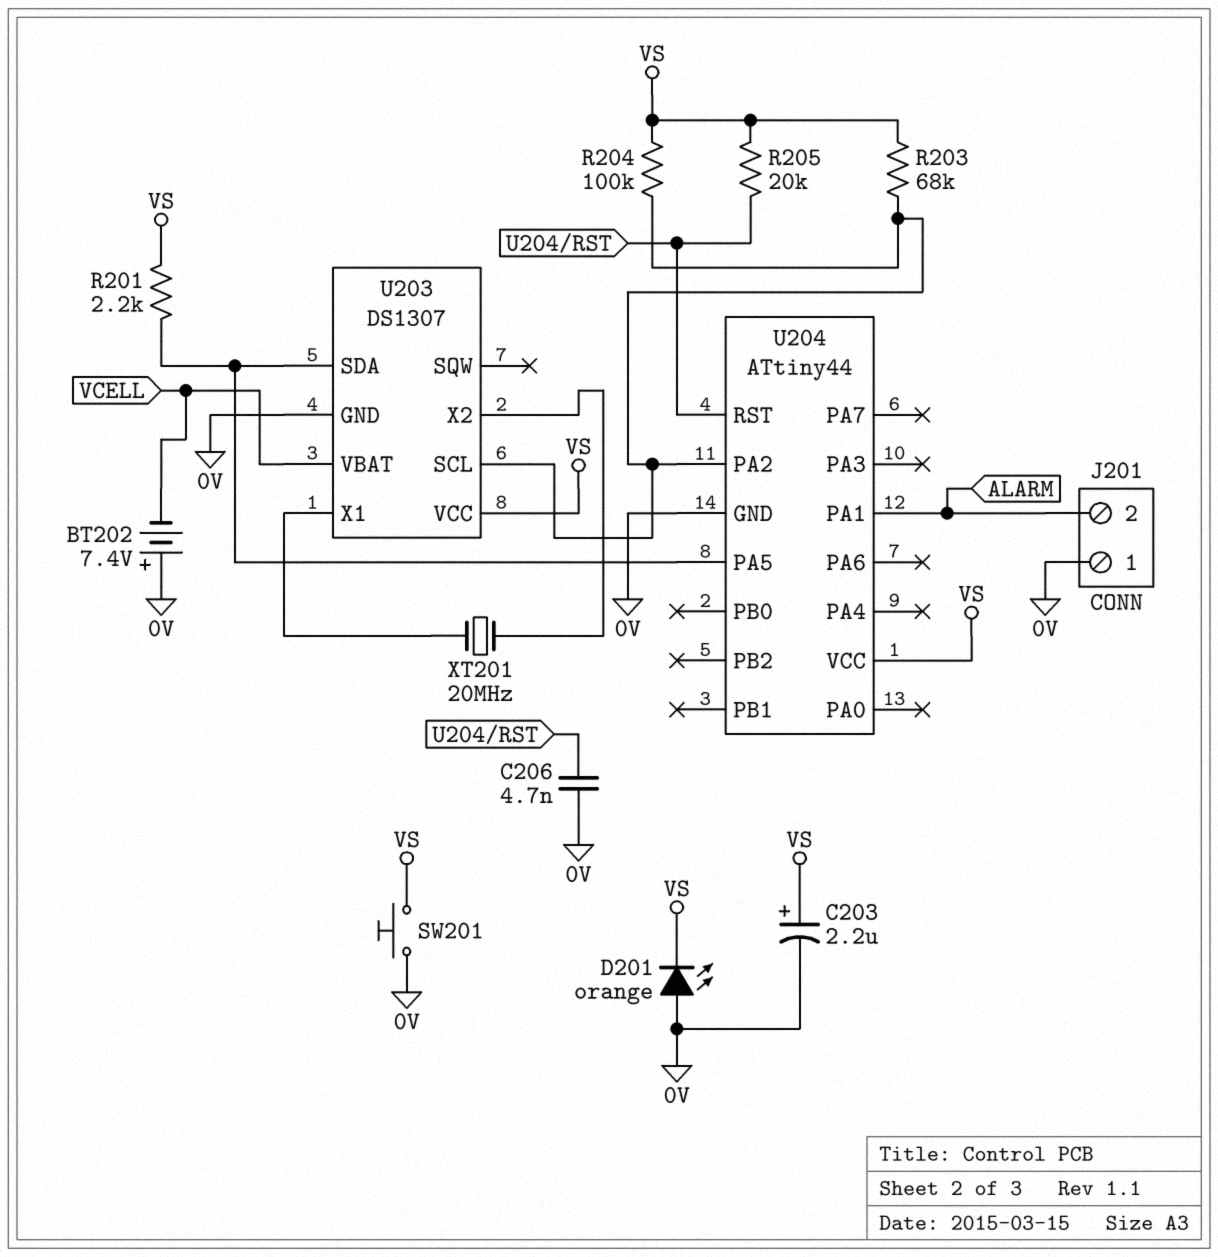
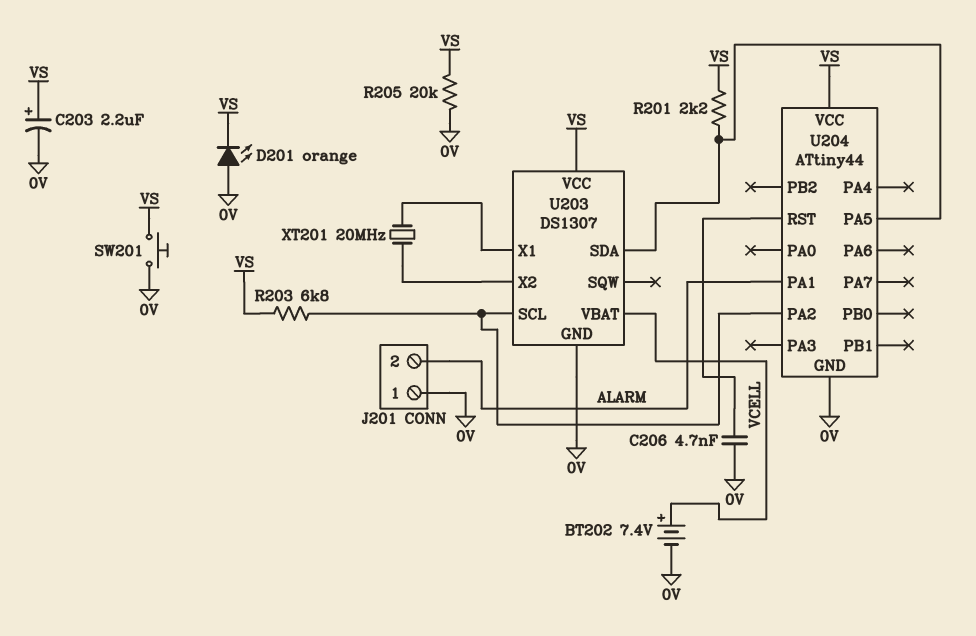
BT202: 7.4V (plus 0V, minus VCELL) -> 7.4V (plus VCELL, minus 0V)
R203: 68k (U203/SCL, VS) -> 6.8k (U203/SCL, VS)
R204: 100k (U203/SCL, VS) -> none
R205: 20k (U204/RST, VS) -> 20k (0V, VS)

